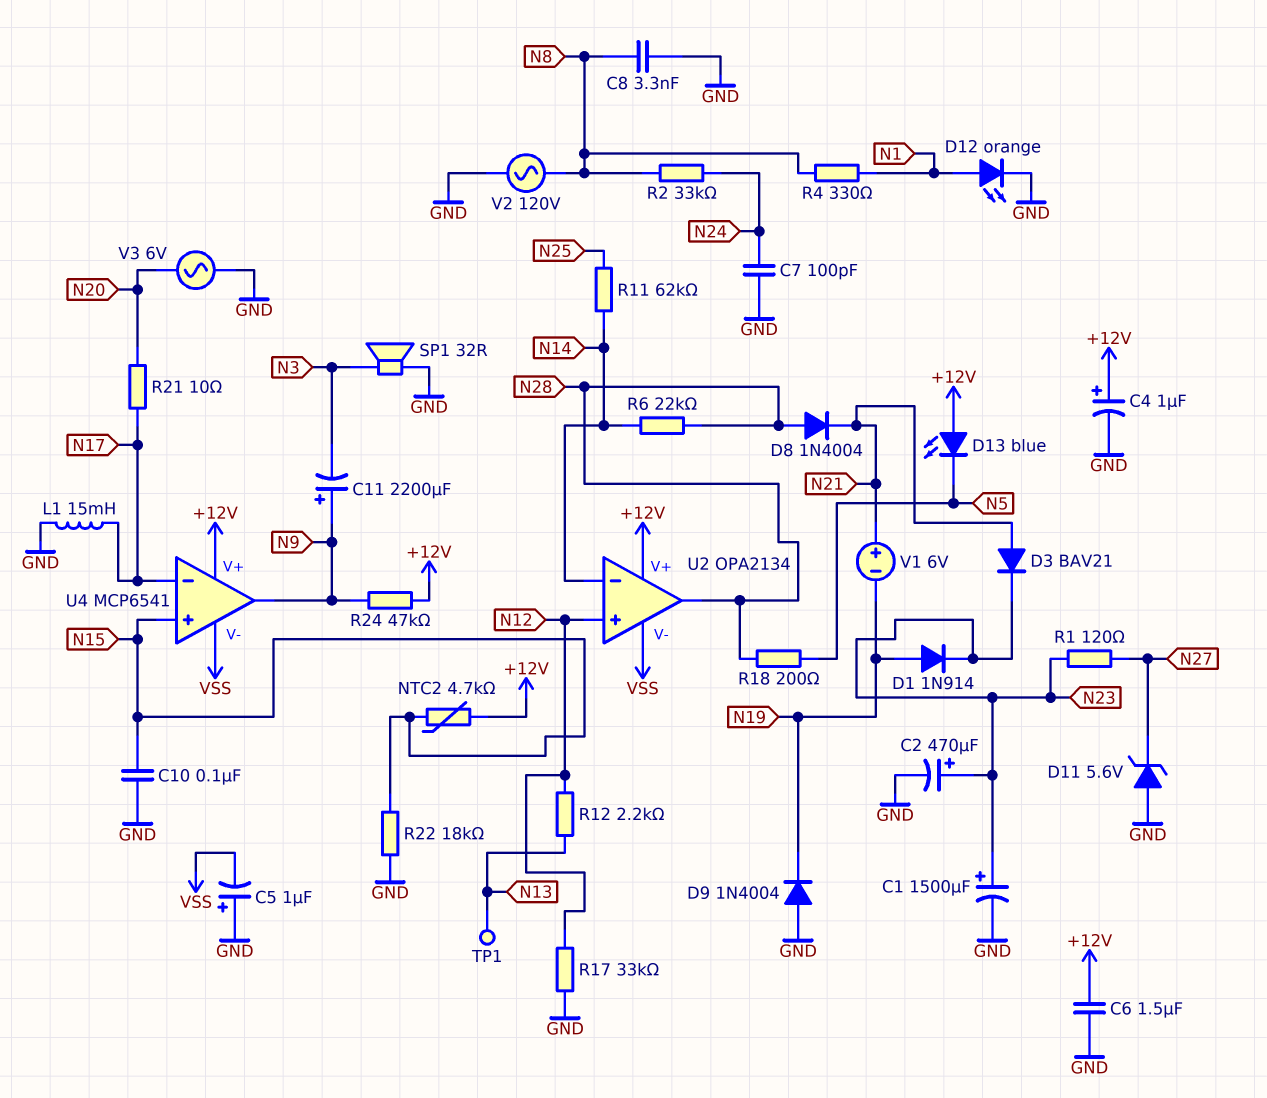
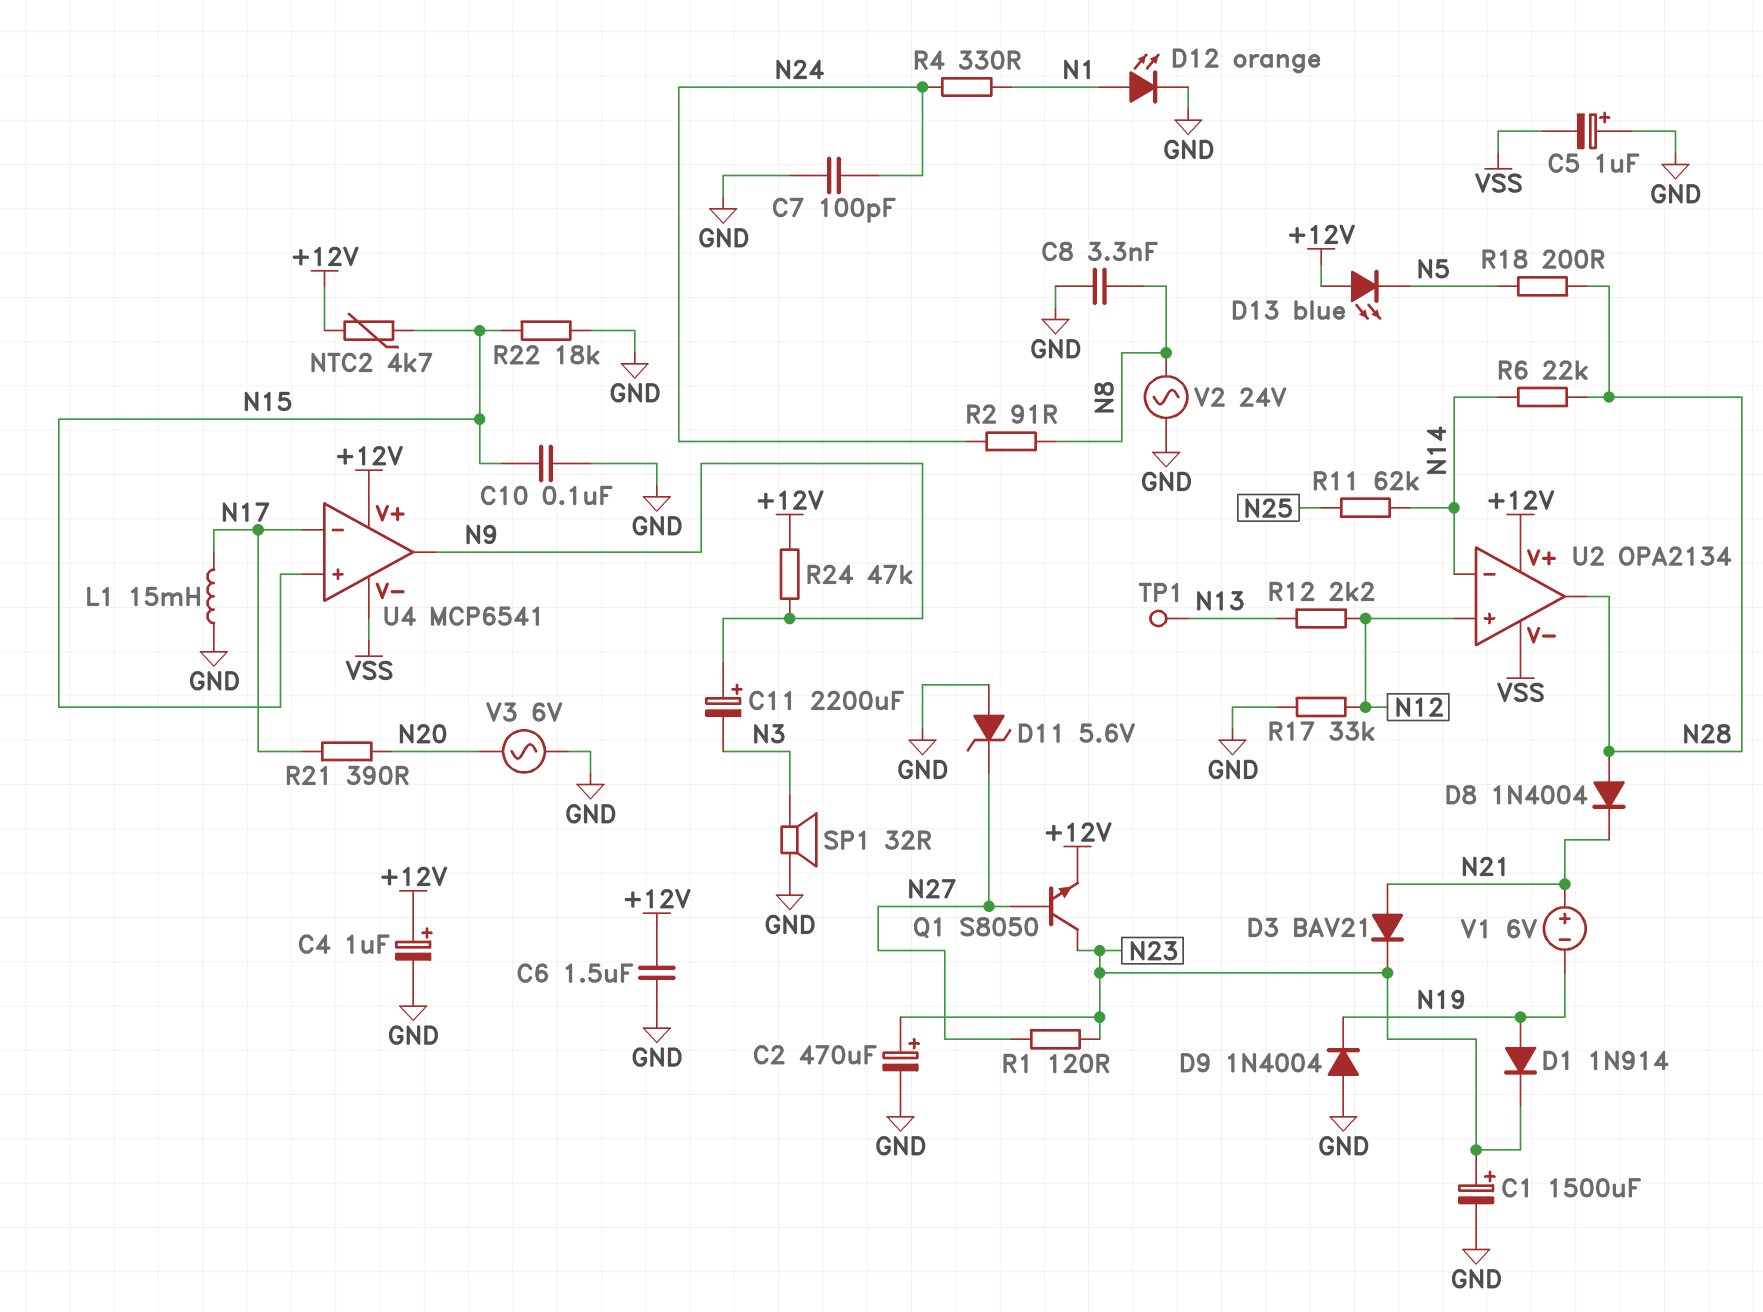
Q1: none -> NPN S8050 (B N27, C N23, E +12V)
R2: 33k (N8, N24) -> 91 (N8, N24)
R4: 330 (N1, N8) -> 330 (N1, N24)
R21: 10 (N17, N20) -> 390 (N17, N20)
V2: AC 120V (GND, N8) -> AC 24V (GND, N8)

